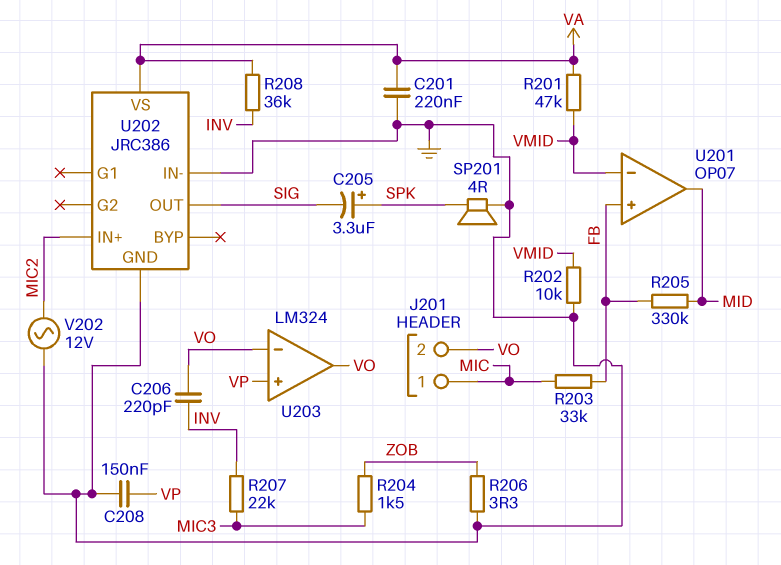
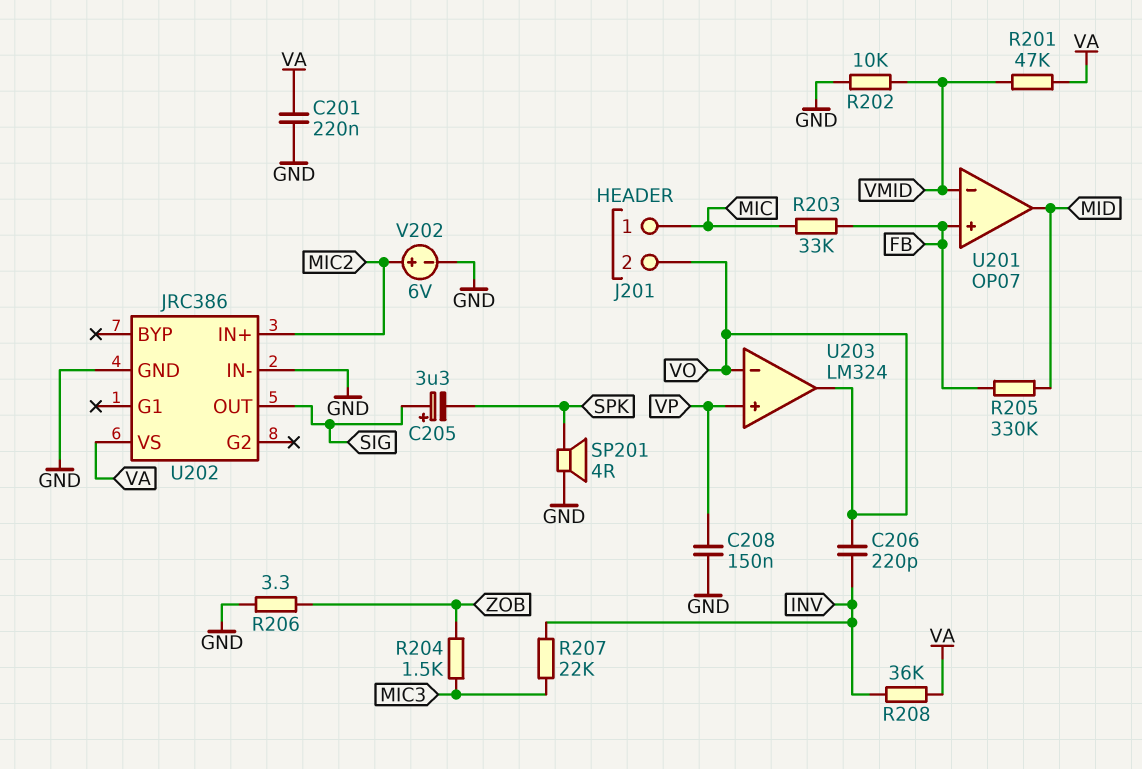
C205: 3.3uF (plus SPK, minus SIG) -> 3.3uF (plus SIG, minus SPK)
V202: AC 12V (GND, MIC2) -> 6V (plus MIC2, minus GND)

